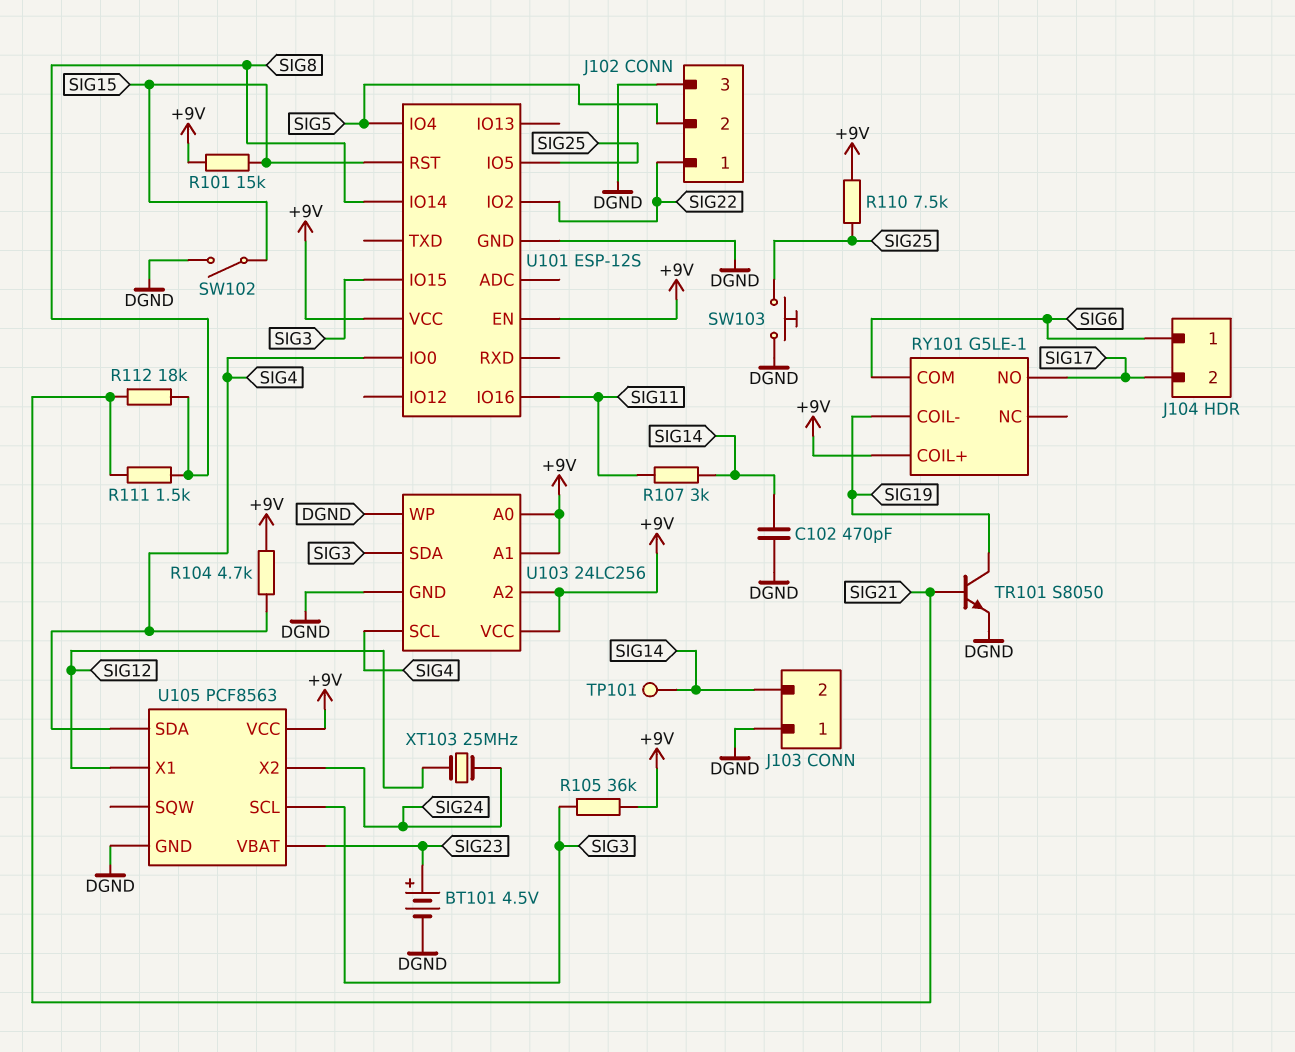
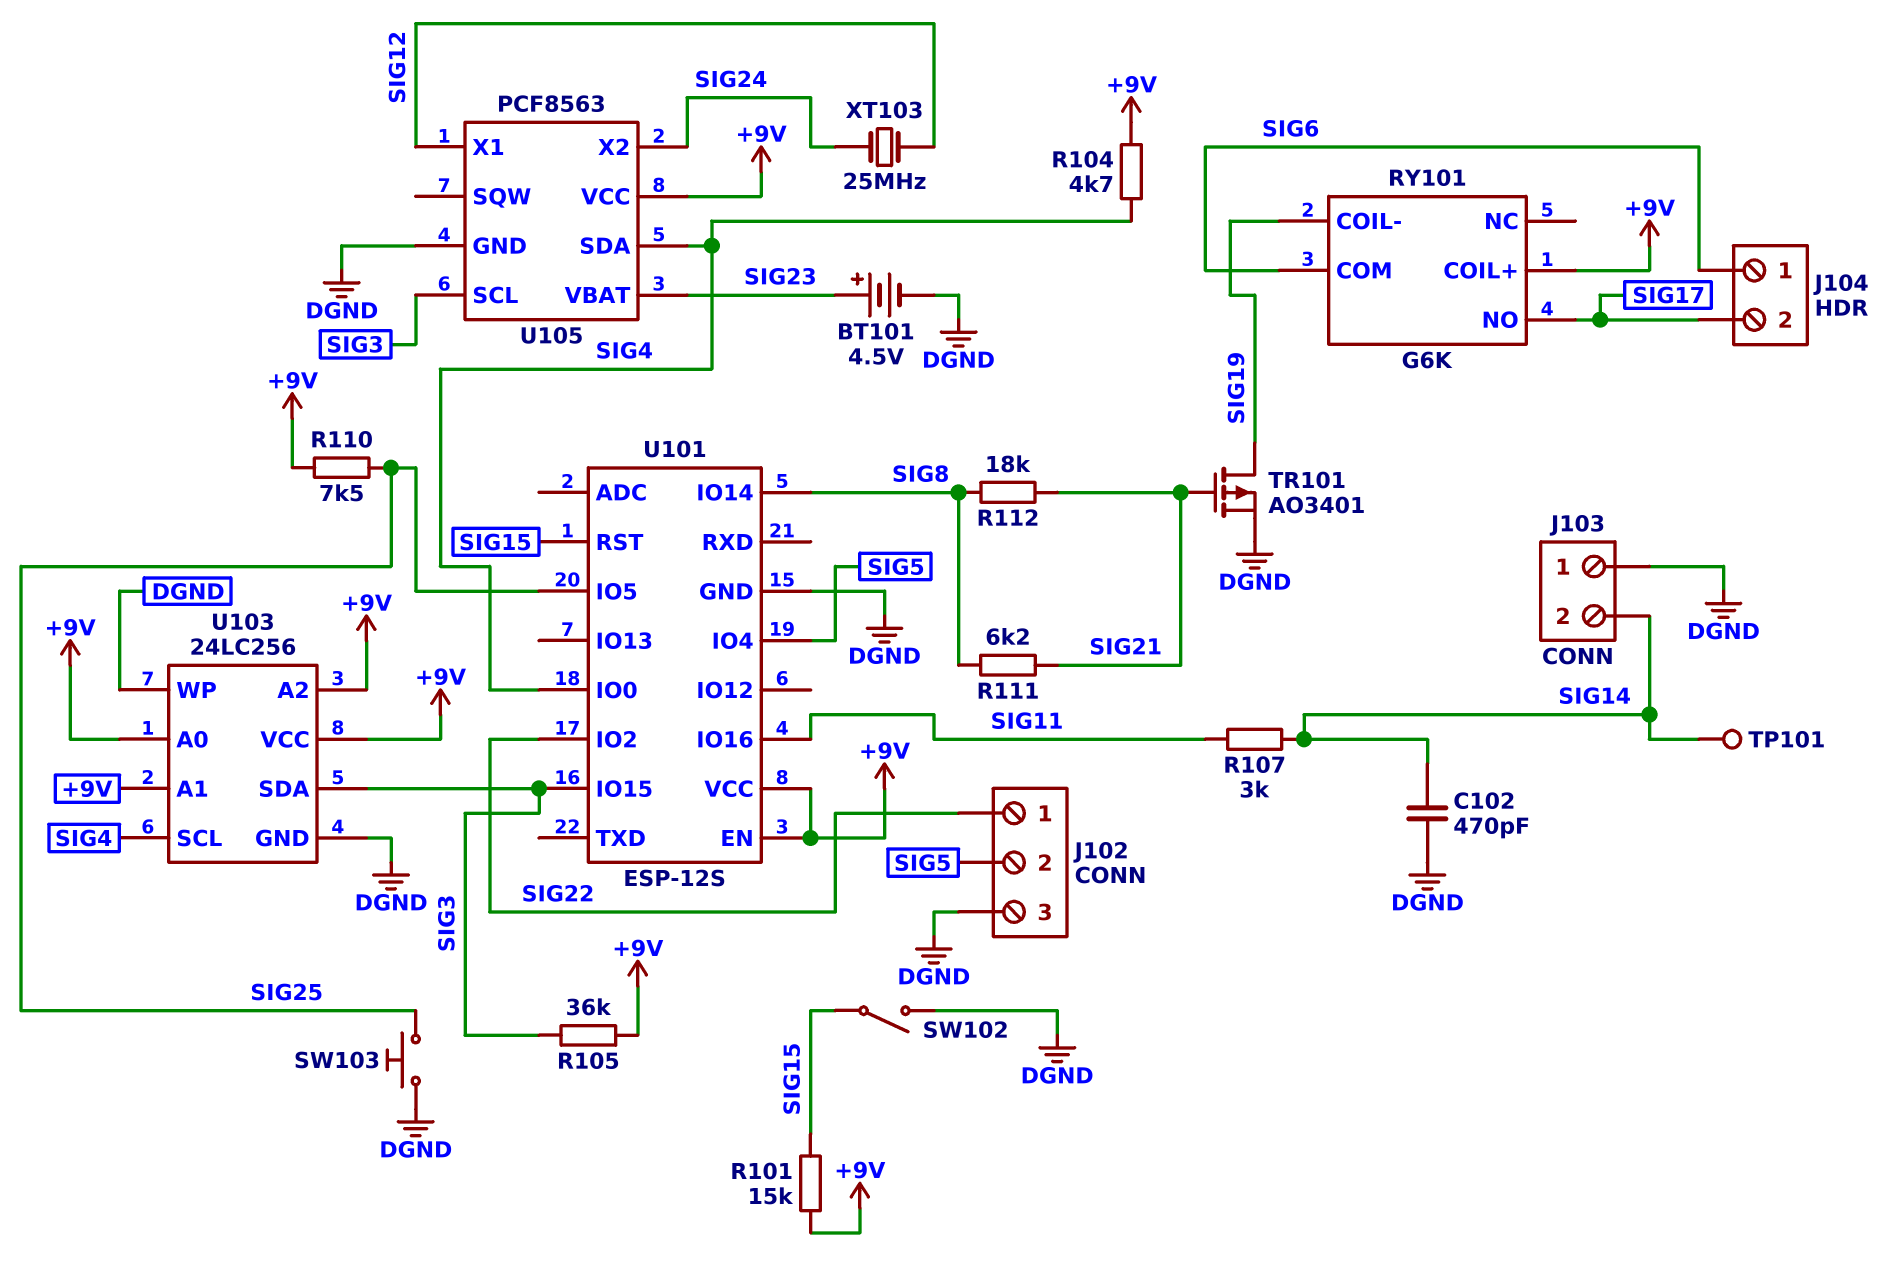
R111: 1.5k (SIG8, SIG21) -> 6.2k (SIG8, SIG21)
RY101: G5LE-1 -> G6K
TR101: NPN S8050 (B SIG21, C SIG19, E DGND) -> PMOS AO3401 (G SIG21, D SIG19, S DGND)

